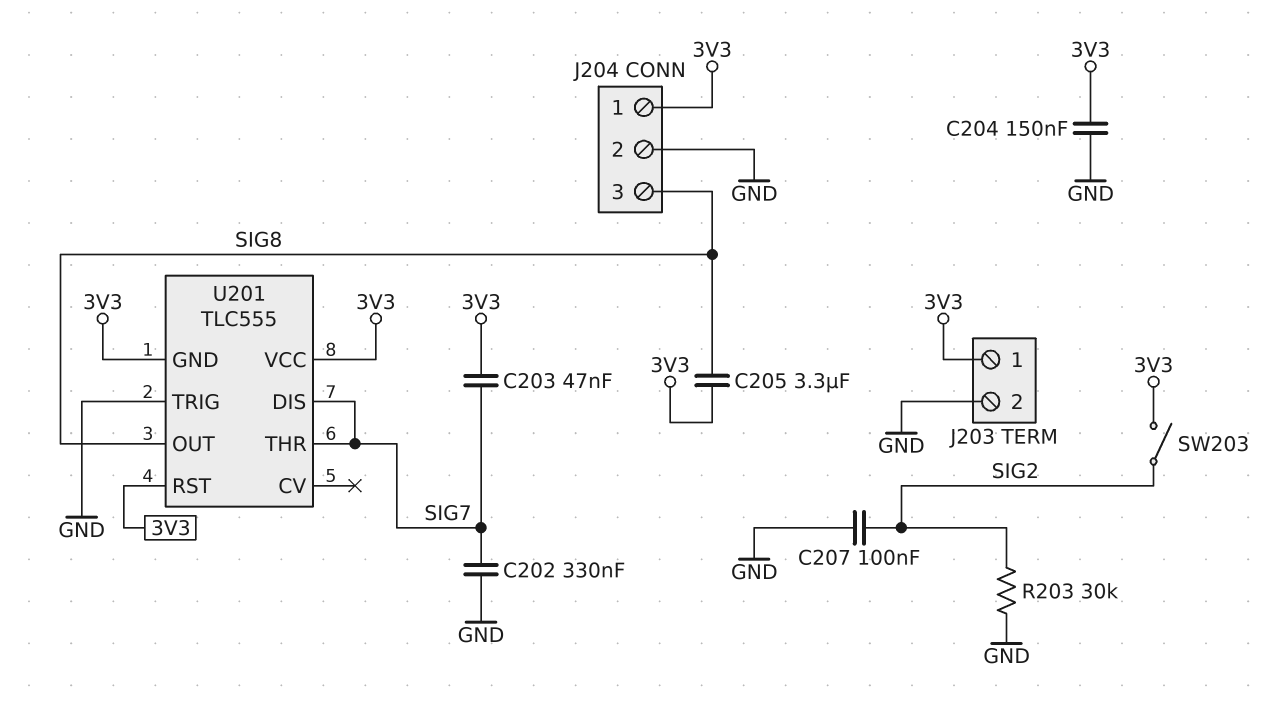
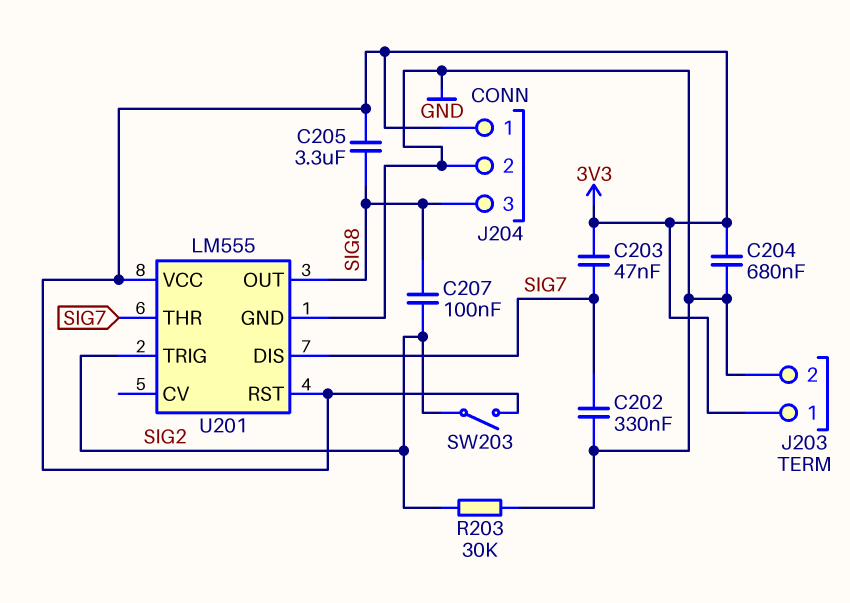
C204: 150nF (3V3, GND) -> 680nF (3V3, GND)
C207: 100nF (GND, SIG2) -> 100nF (SIG2, SIG8)
U201: TLC555 -> LM555
U201 pin GND: 3V3 -> GND
U201 pin TRIG: GND -> SIG2

